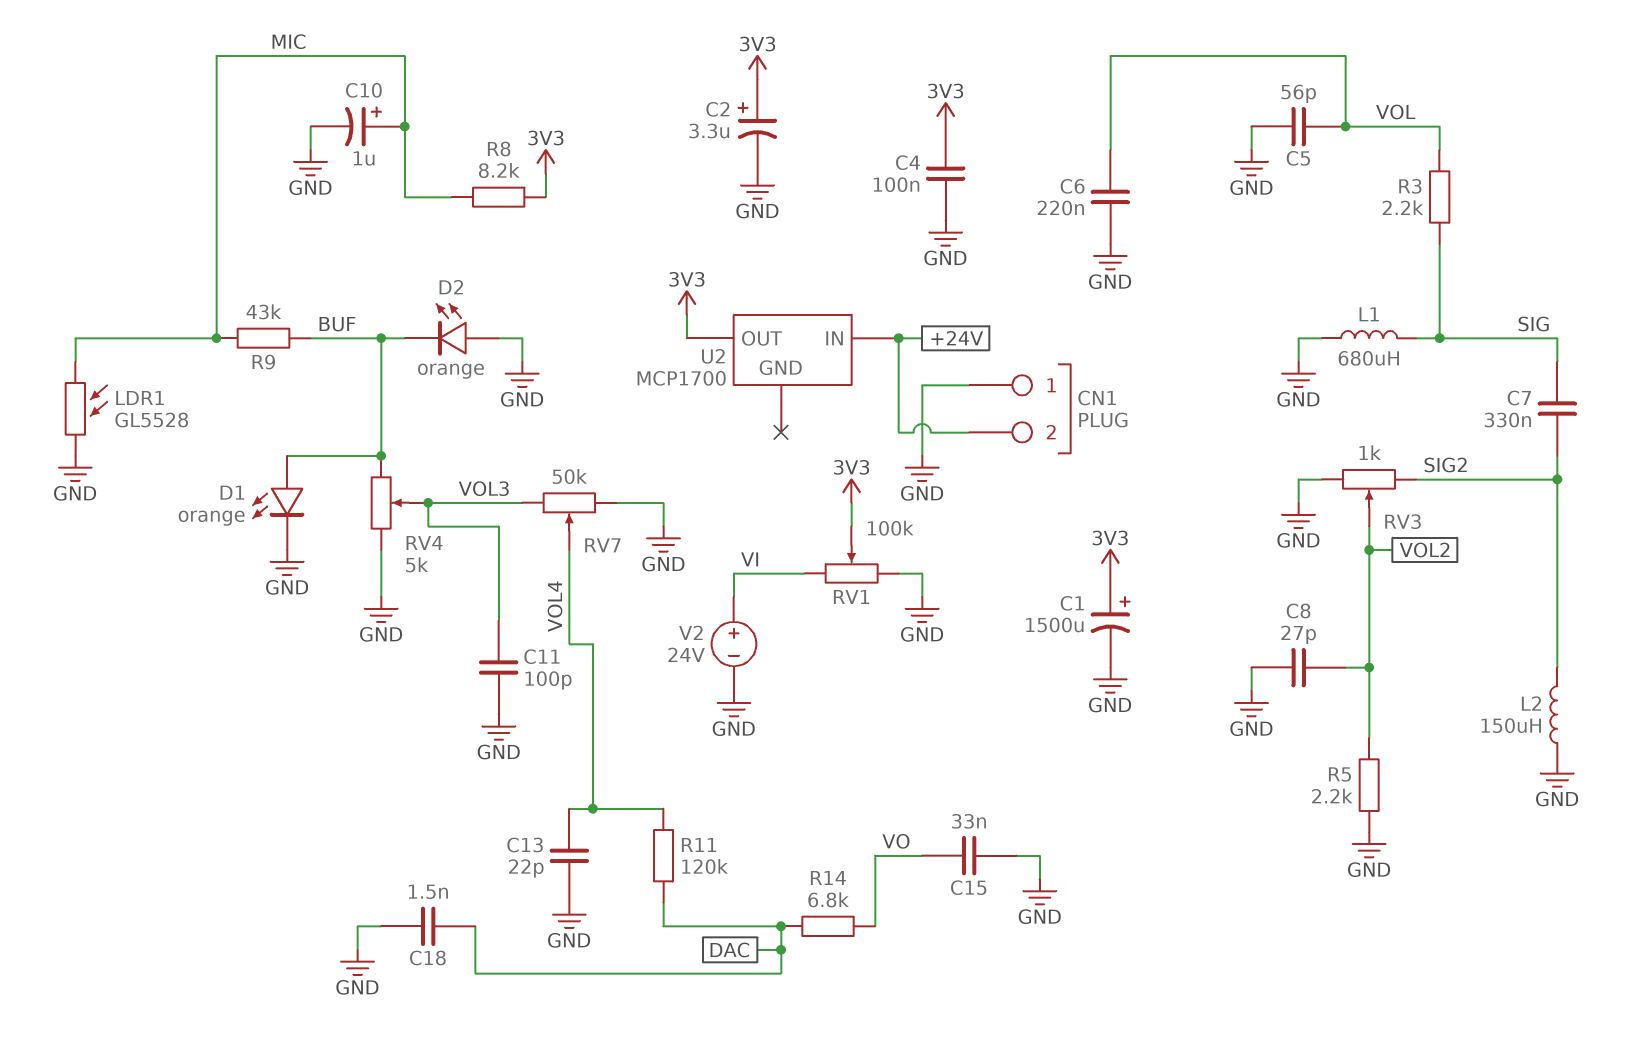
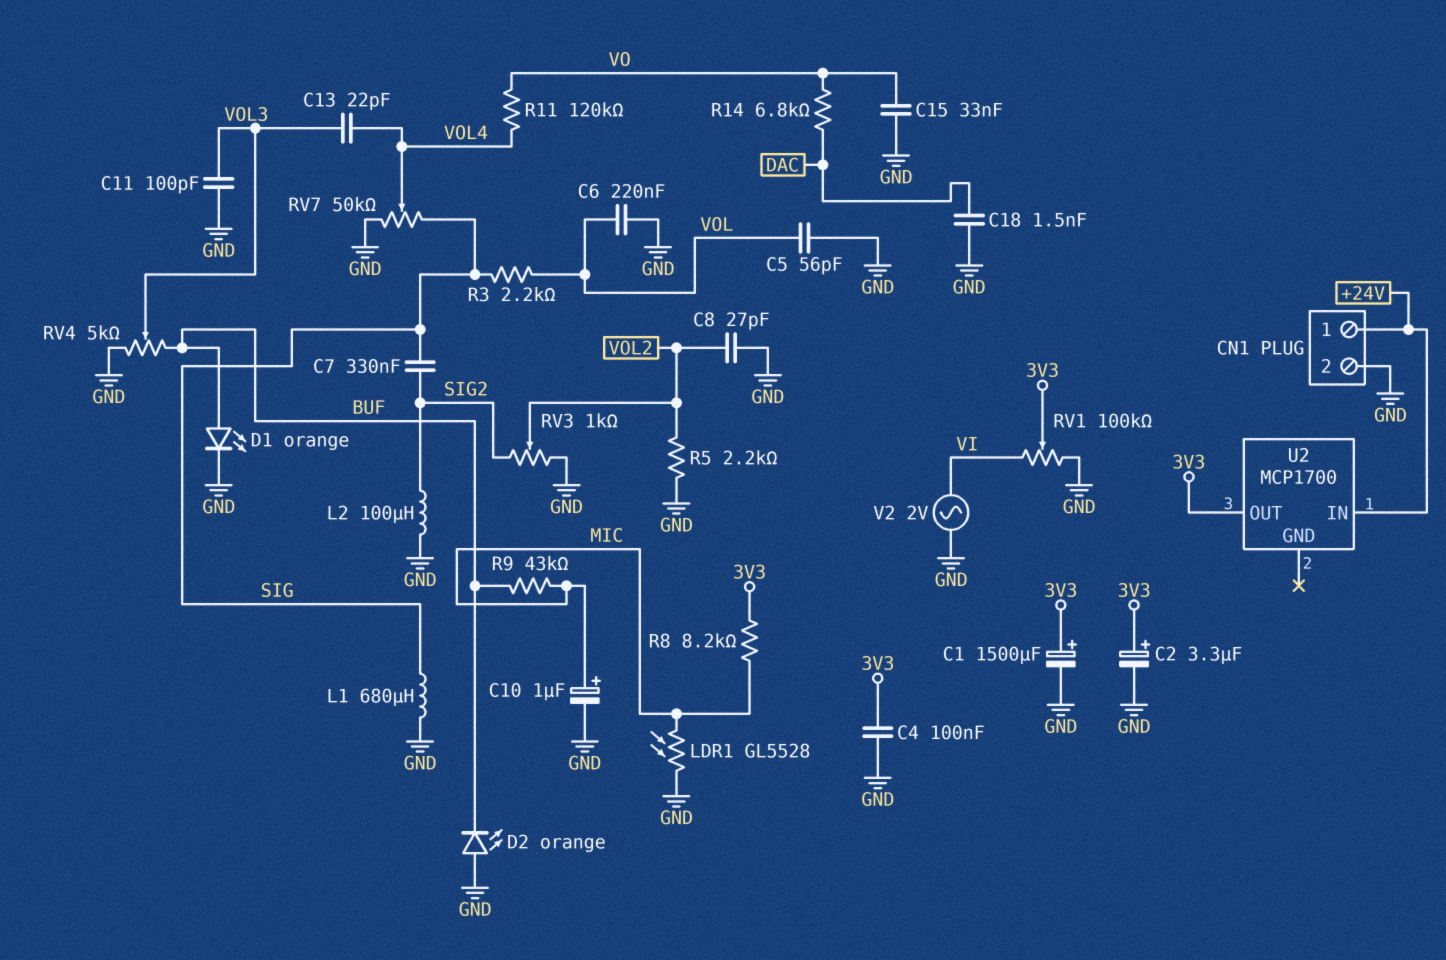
C13: 22pF (GND, VOL4) -> 22pF (VOL3, VOL4)
CN1 pin 1: GND -> +24V
CN1 pin 2: +24V -> GND
L2: 150uH (GND, SIG2) -> 100uH (GND, SIG2)
R11: 120k (DAC, VOL4) -> 120k (VO, VOL4)
RV7: 50k (GND, VOL3, wiper VOL4) -> 50k (GND, SIG, wiper VOL4)
V2: 24V (plus VI, minus GND) -> AC 2V (GND, VI)

